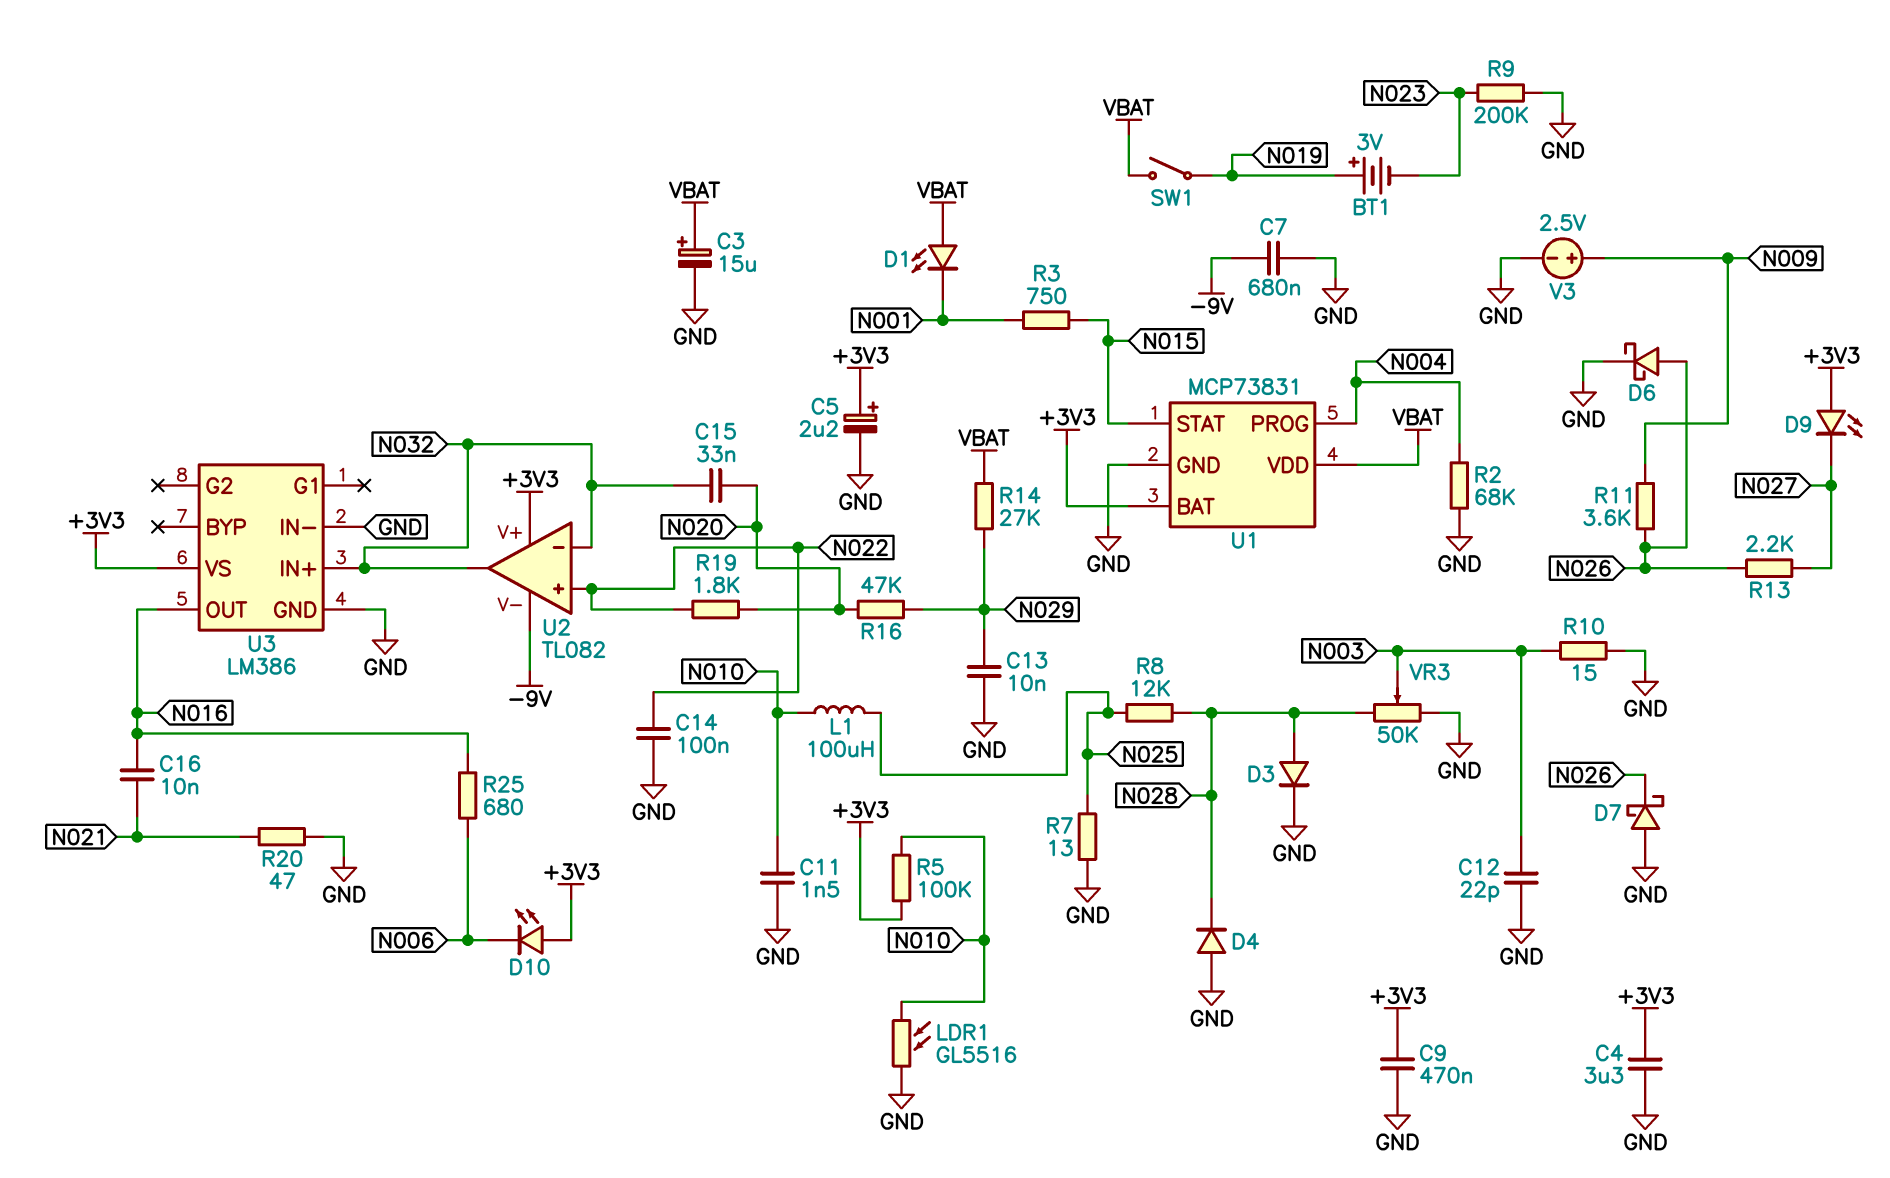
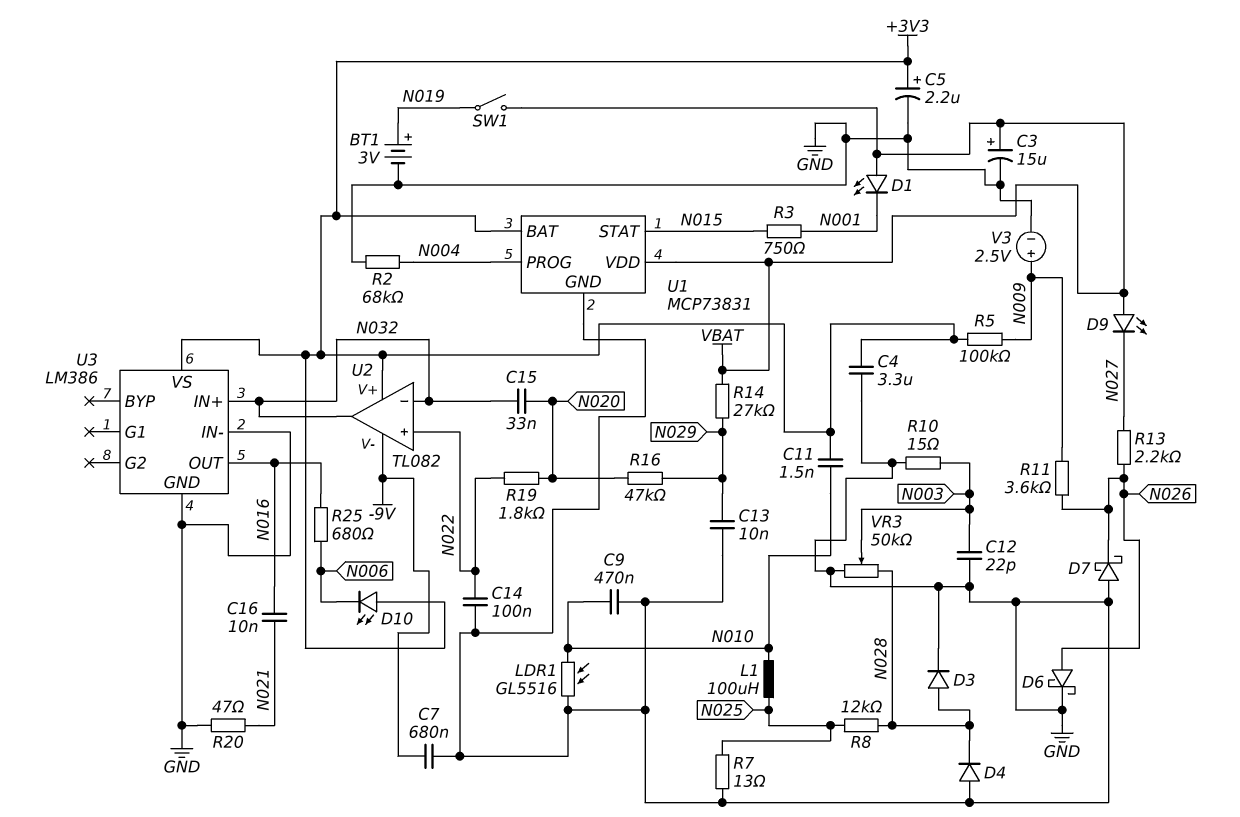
BT1: 3V (plus N019, minus N023) -> 3V (plus N019, minus GND)
C9: 470nF (+3V3, GND) -> 470nF (GND, N010)
C11: 1.5nF (GND, N010) -> 1.5nF (+3V3, N010)
D9: LED (A +3V3, K N027) -> LED (A VBAT, K N027)
R5: 100k (+3V3, N010) -> 100k (+3V3, N009)
R9: 200k (GND, N023) -> none

